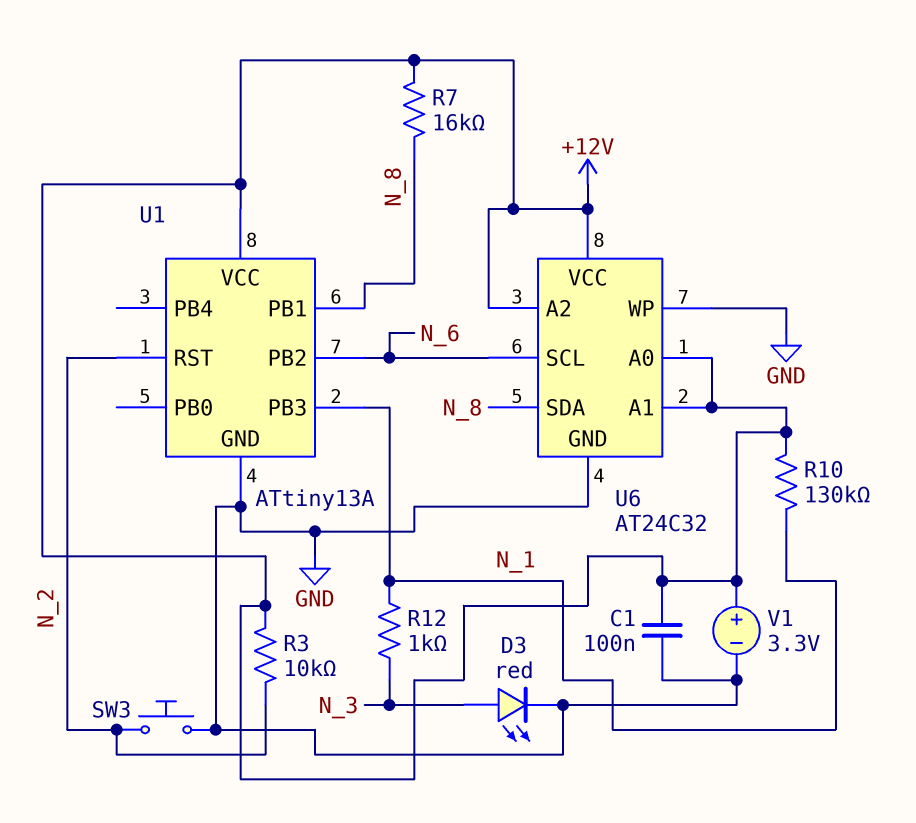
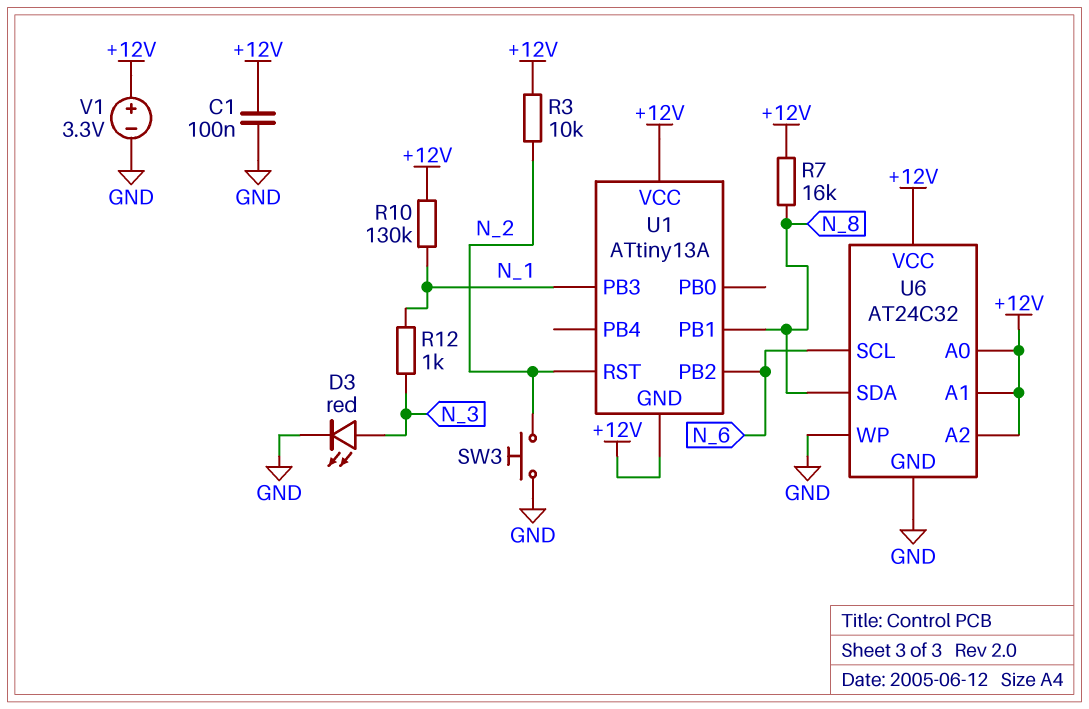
U1 pin GND: GND -> +12V

